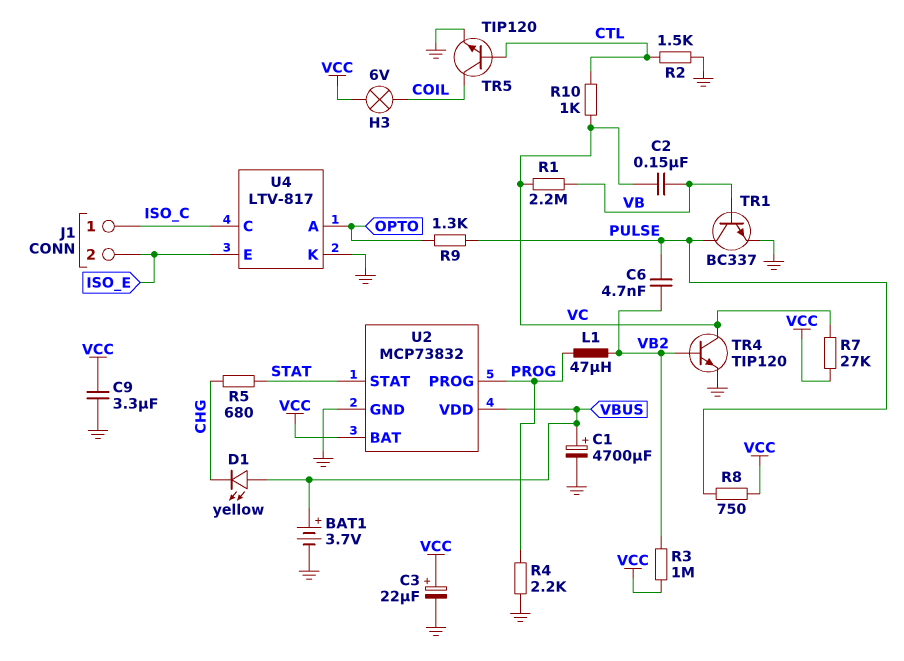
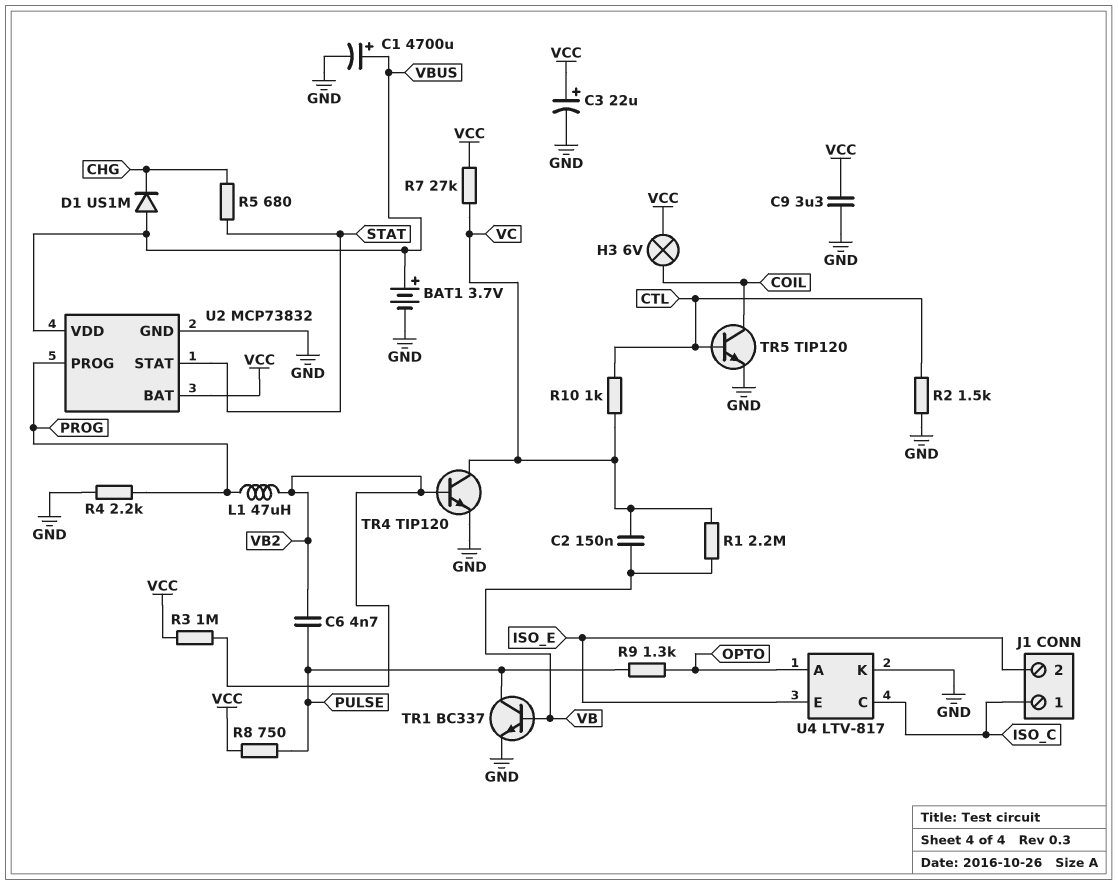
D1: LED yellow (A VBUS, K CHG) -> diode US1M (A VBUS, K CHG)

